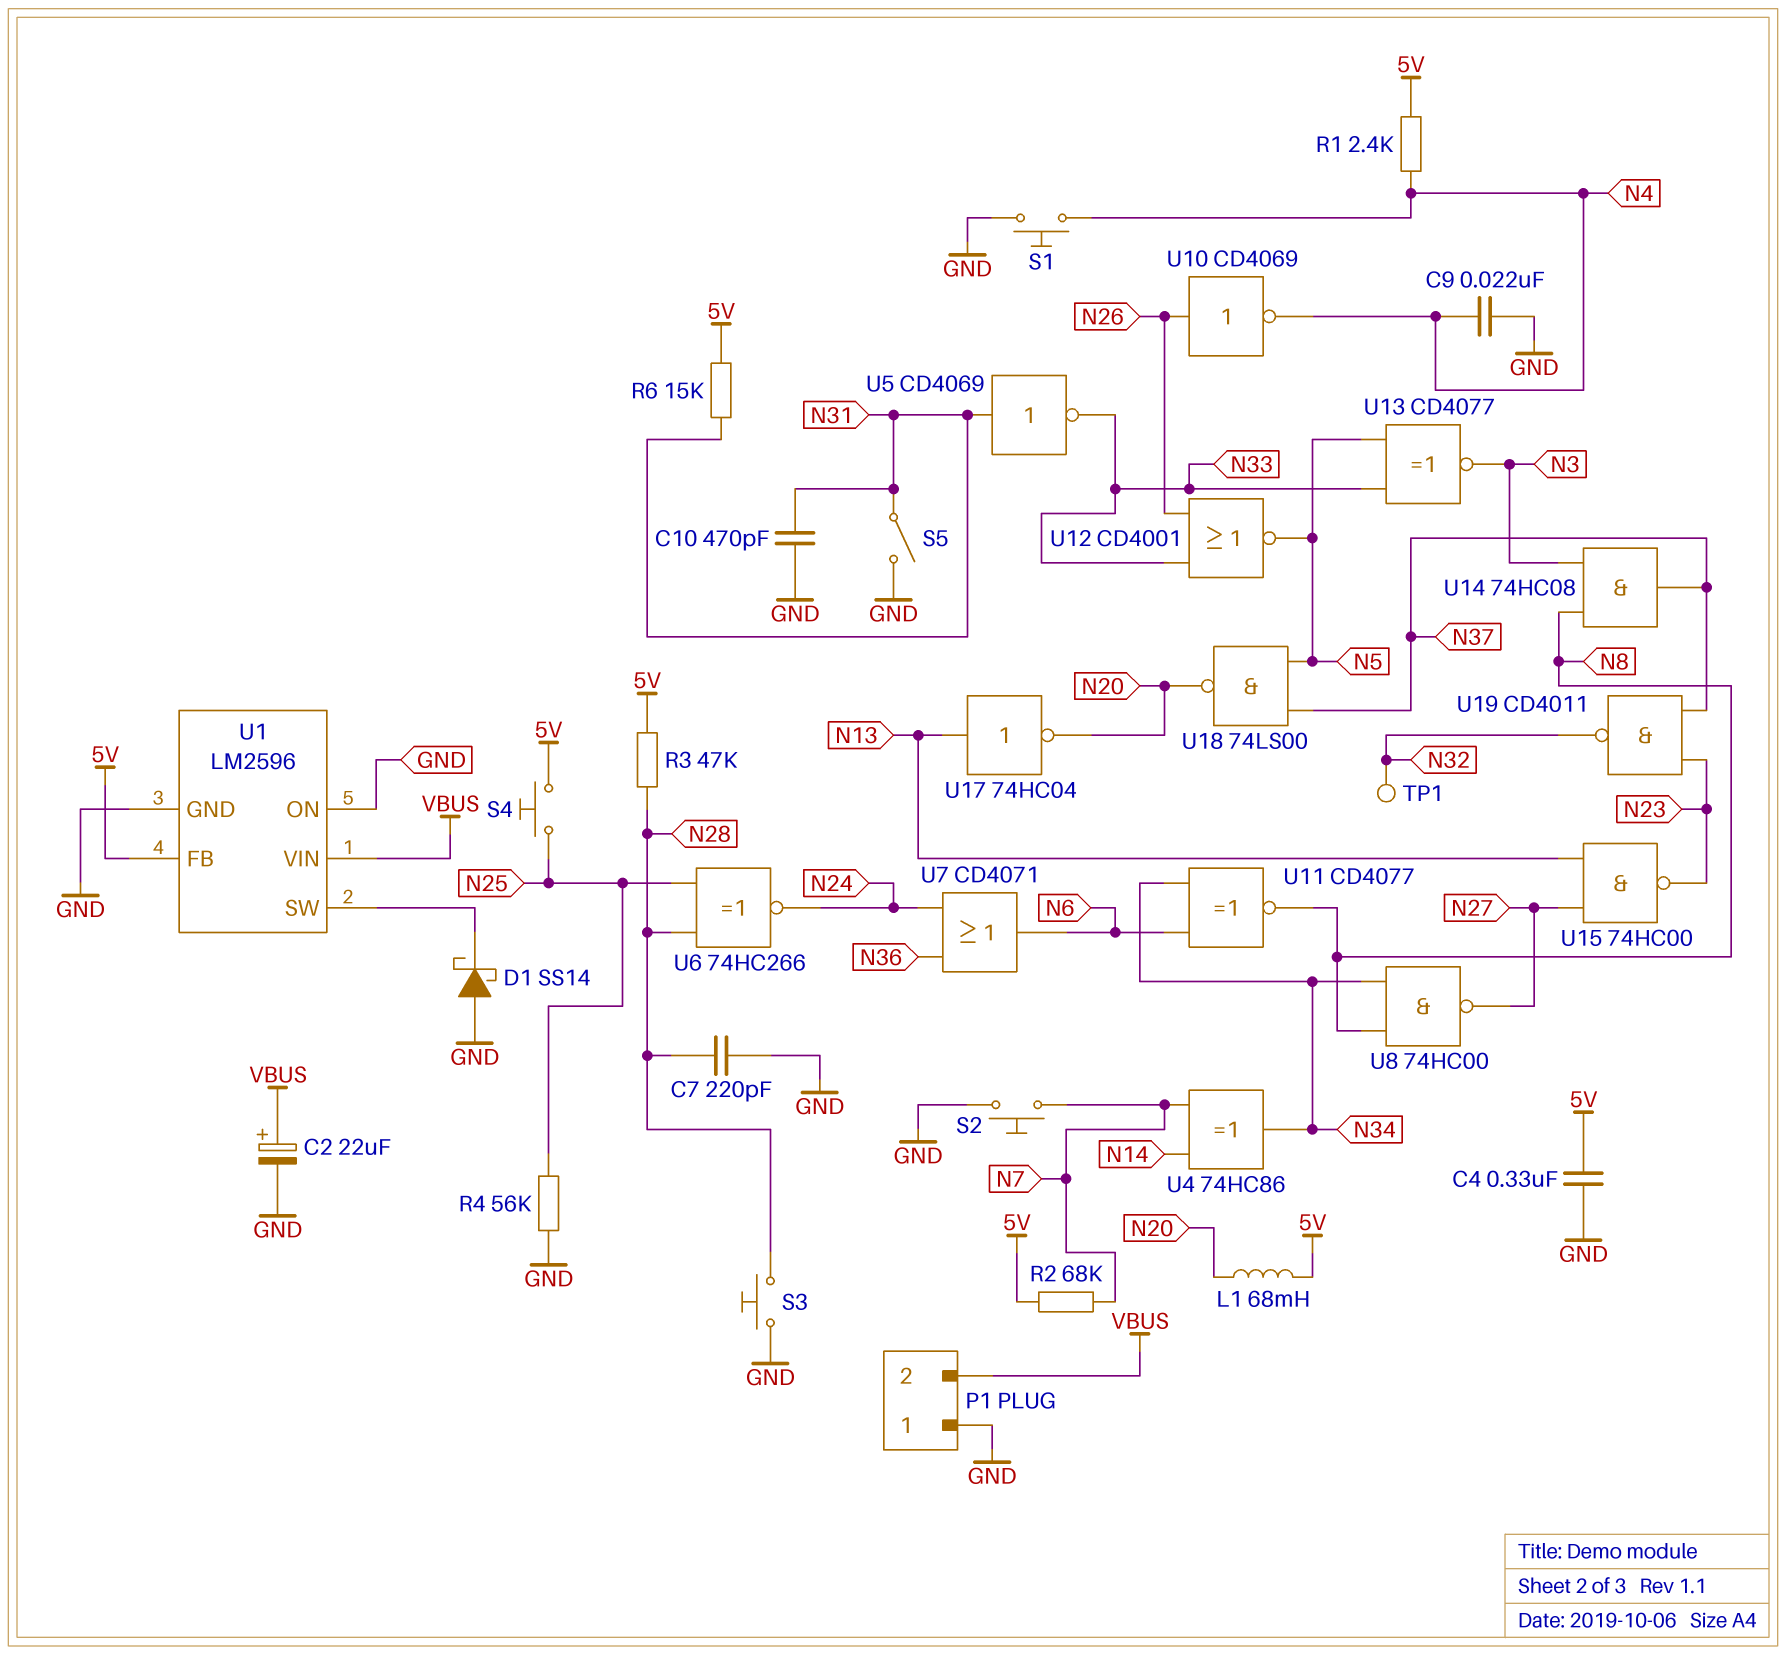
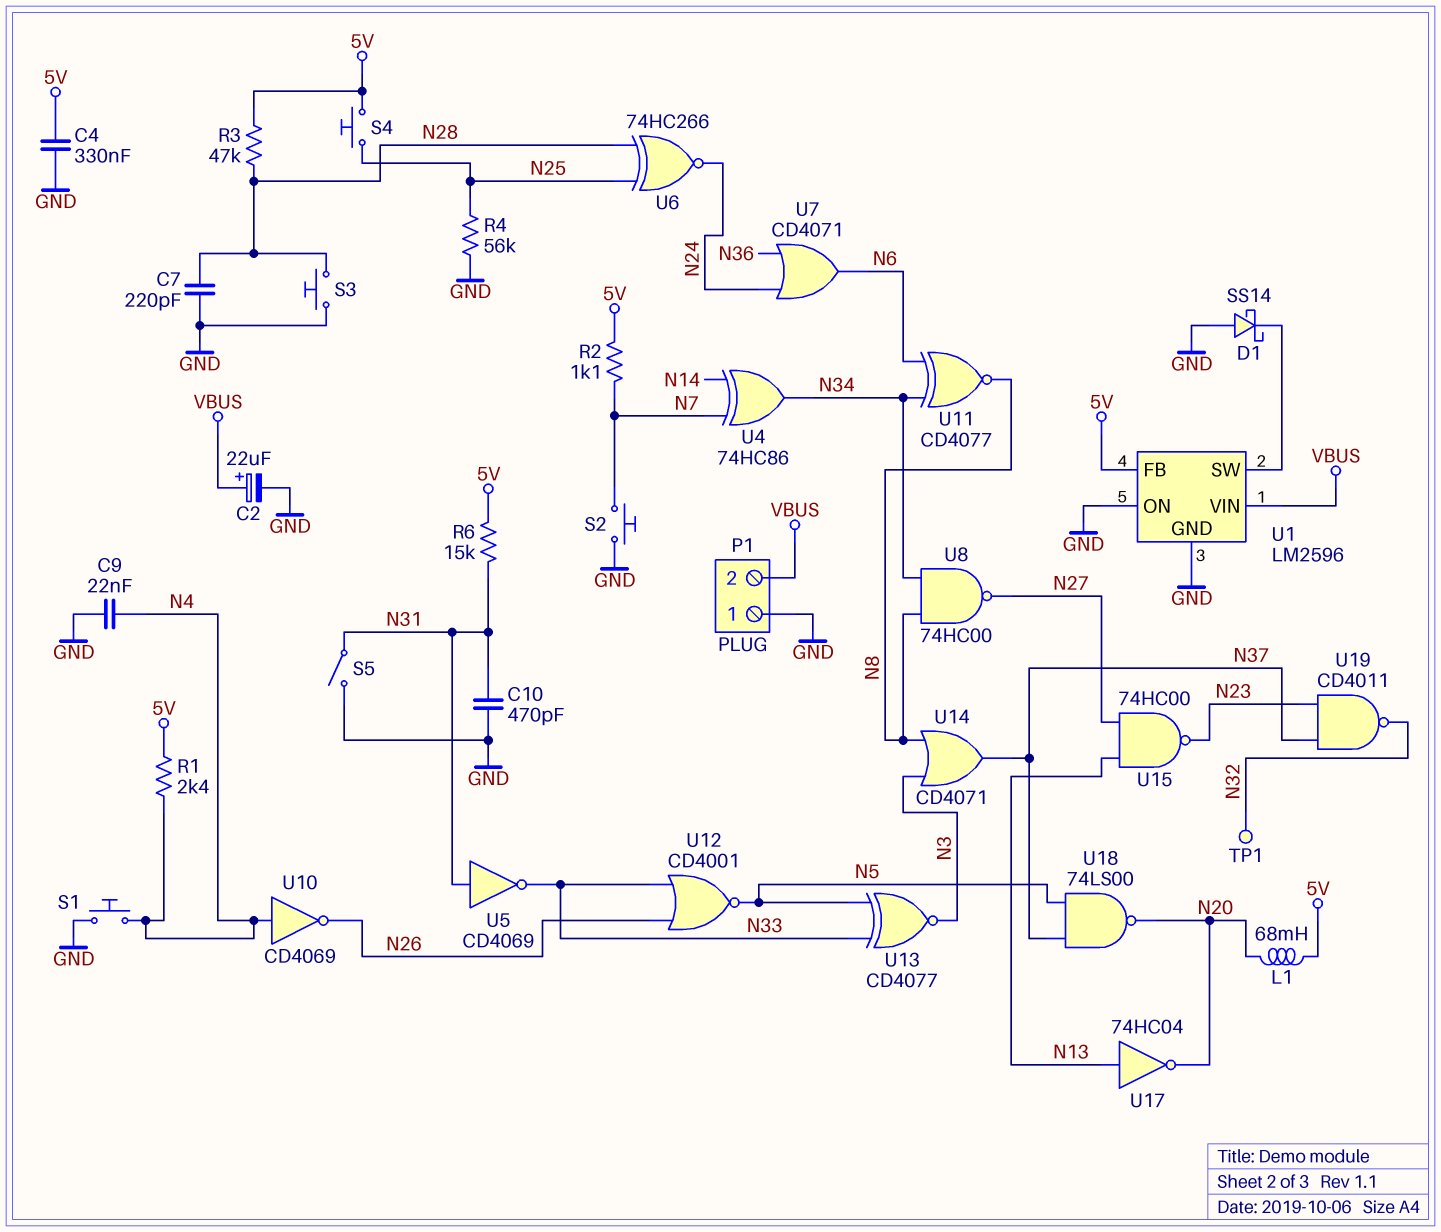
R2: 68k (5V, N7) -> 1.1k (5V, N7)
U10: NOT CD4069 (in N26, out N4) -> NOT CD4069 (in N4, out N26)
U14: AND 74HC08 (in N3, in N8, out N37) -> OR CD4071 (in N3, in N8, out N37)

